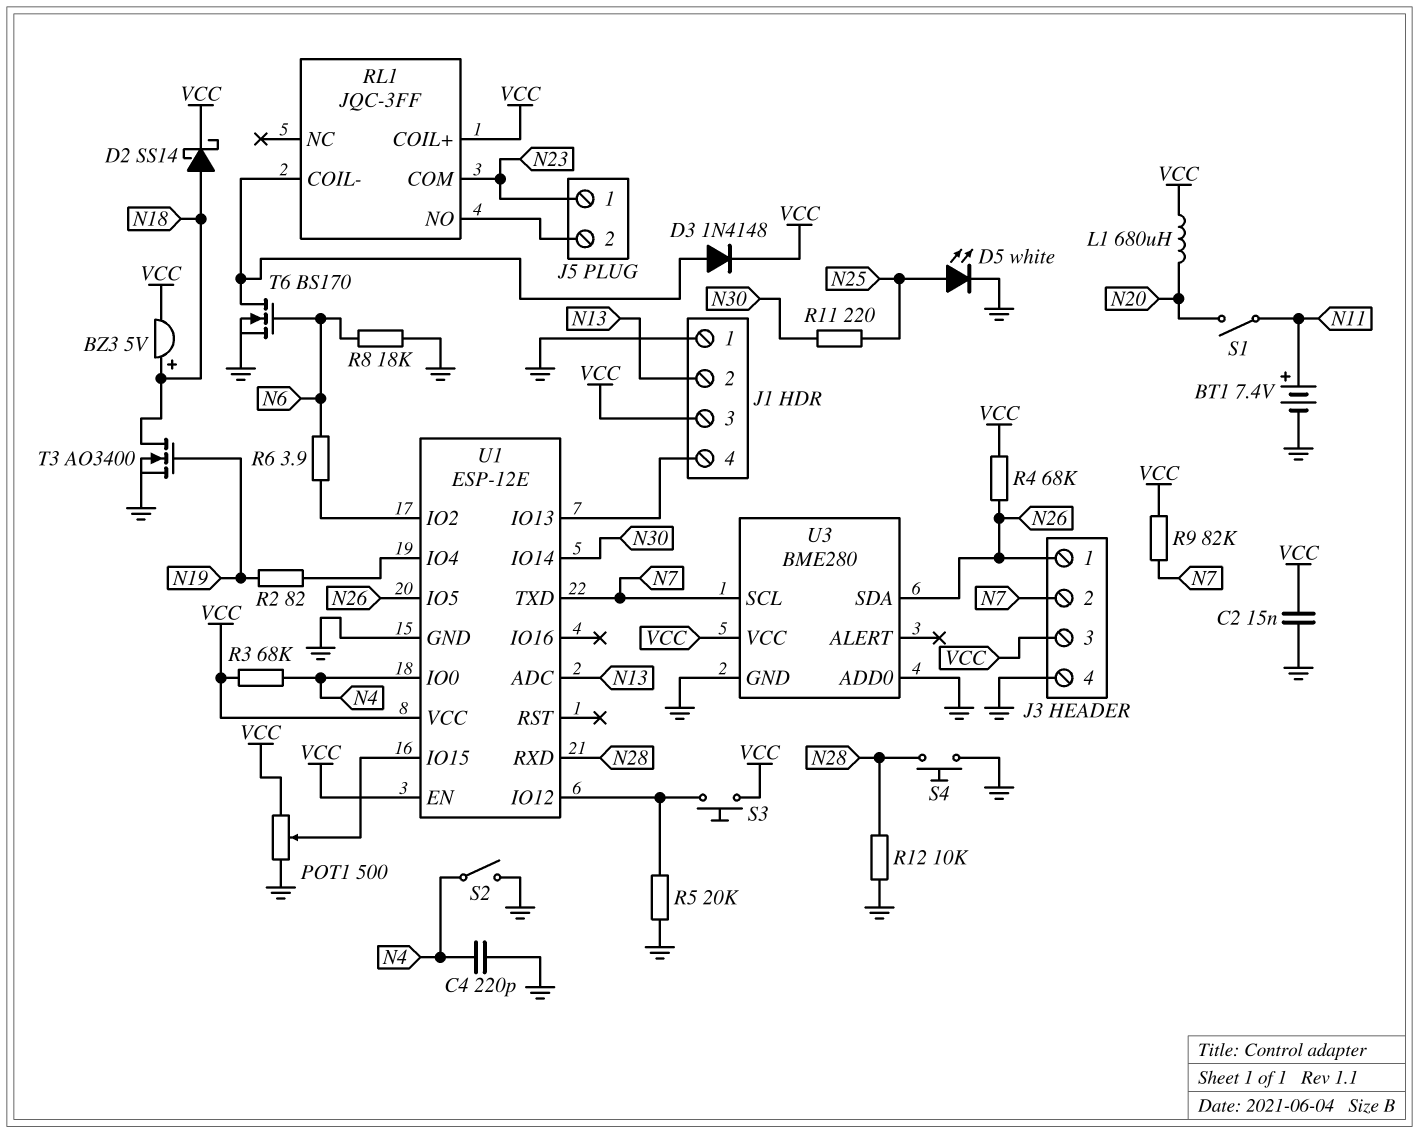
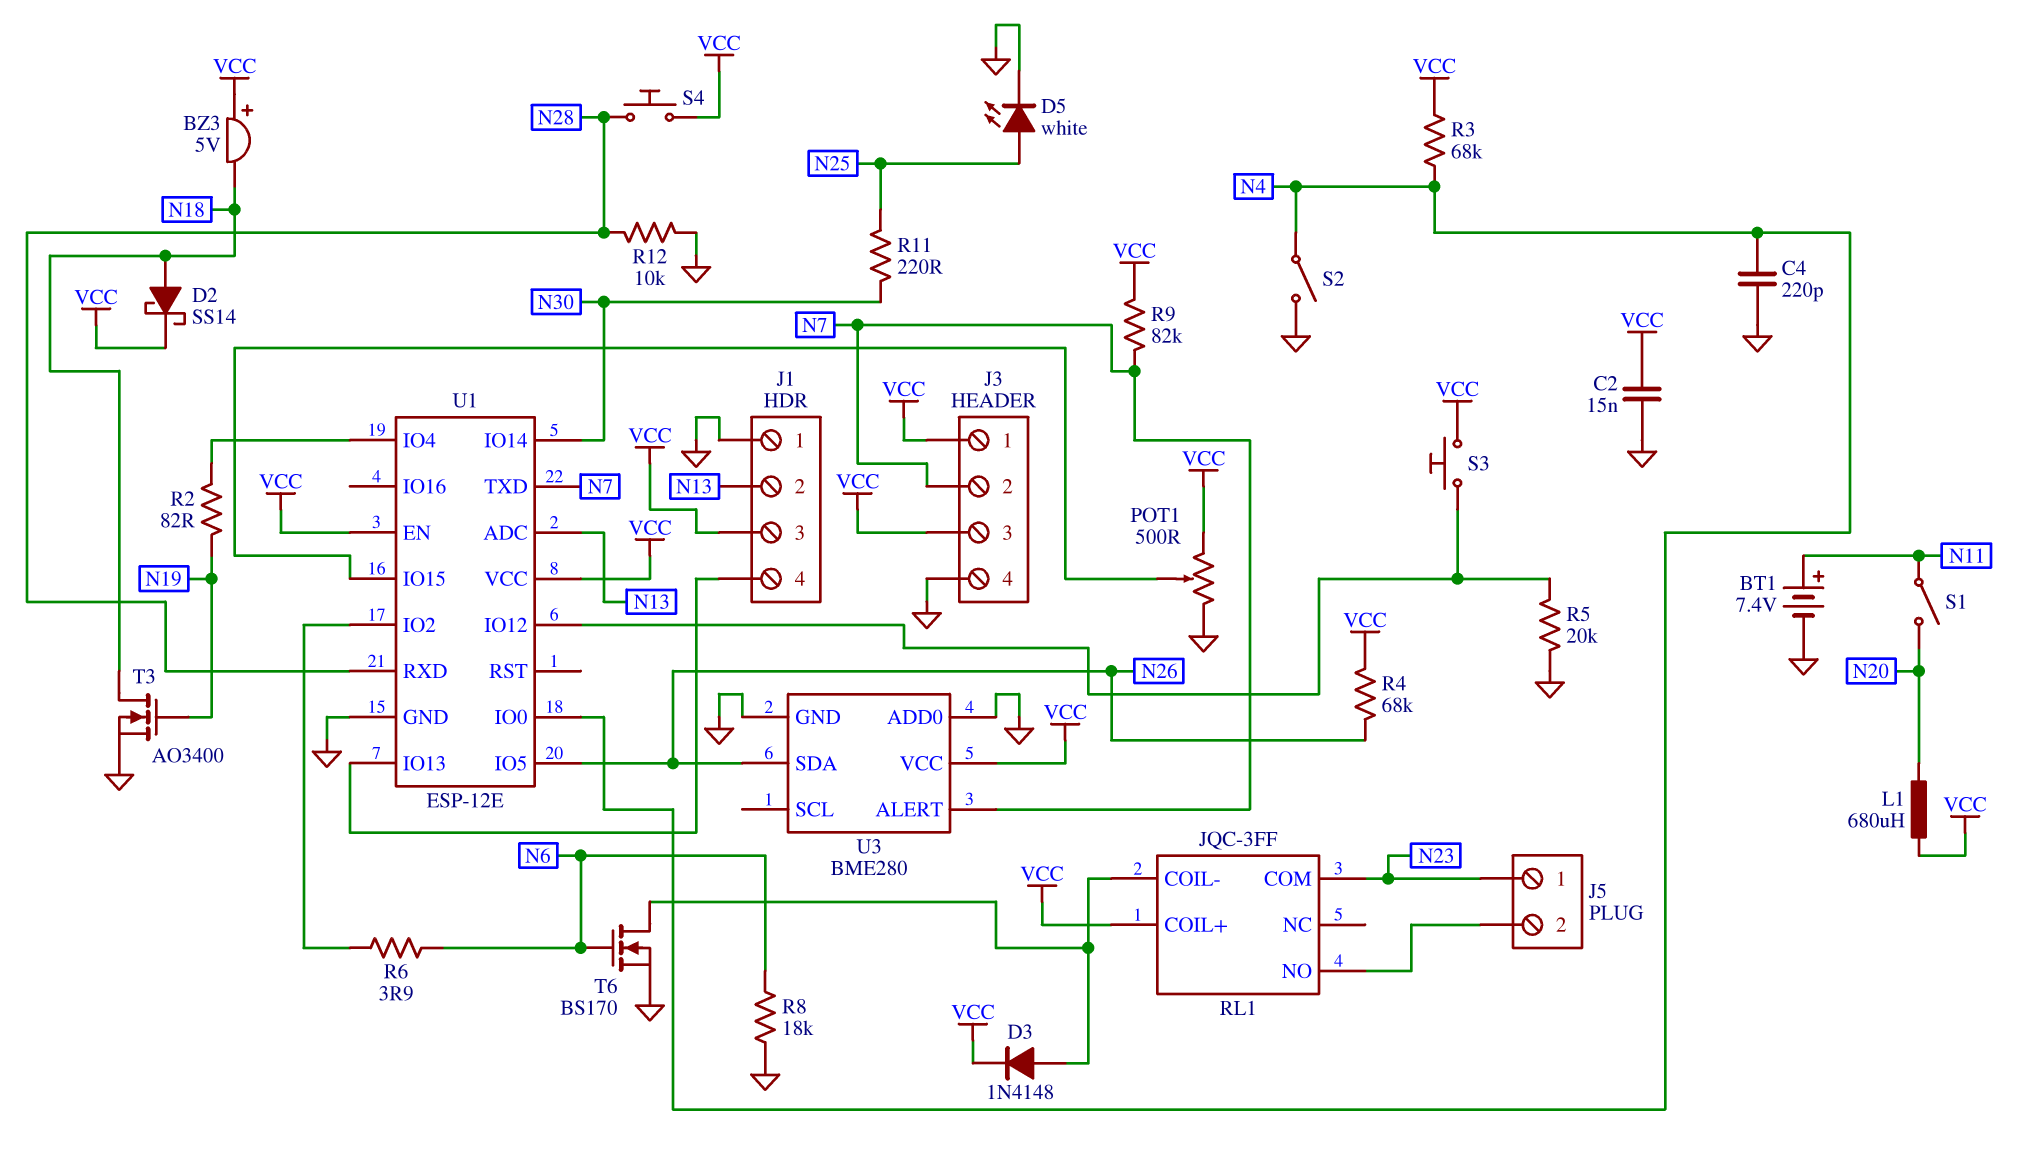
BZ3: buzzer 5V (plus N18, minus VCC) -> buzzer 5V (plus VCC, minus N18)
J3 pin 1: N26 -> VCC
S4: button (GND, N28) -> button (N28, VCC)
U3 pin ALERT: none -> N7
U3 pin SCL: N7 -> none

